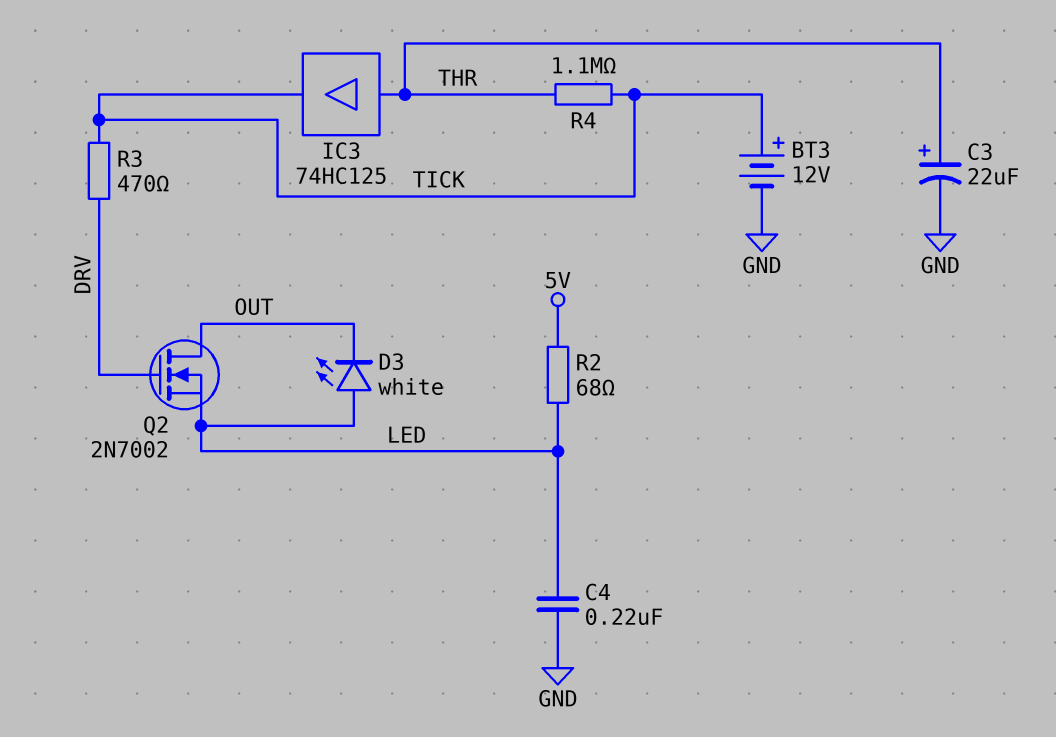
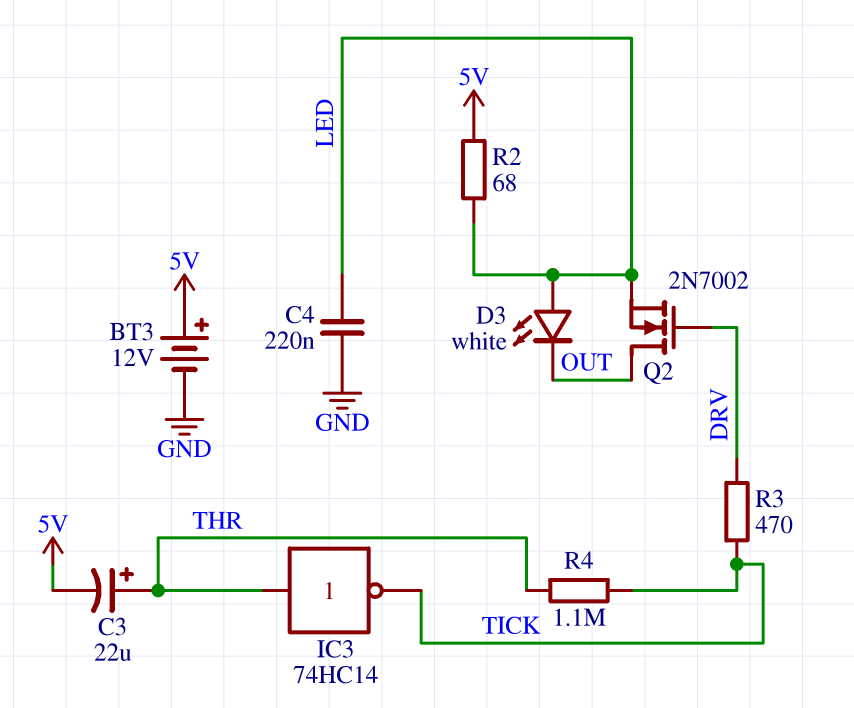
BT3: 12V (plus TICK, minus GND) -> 12V (plus 5V, minus GND)
C3: 22uF (plus THR, minus GND) -> 22uF (plus THR, minus 5V)
IC3: buffer 74HC125 (in THR, out TICK) -> NOT 74HC14 (in THR, out TICK)

